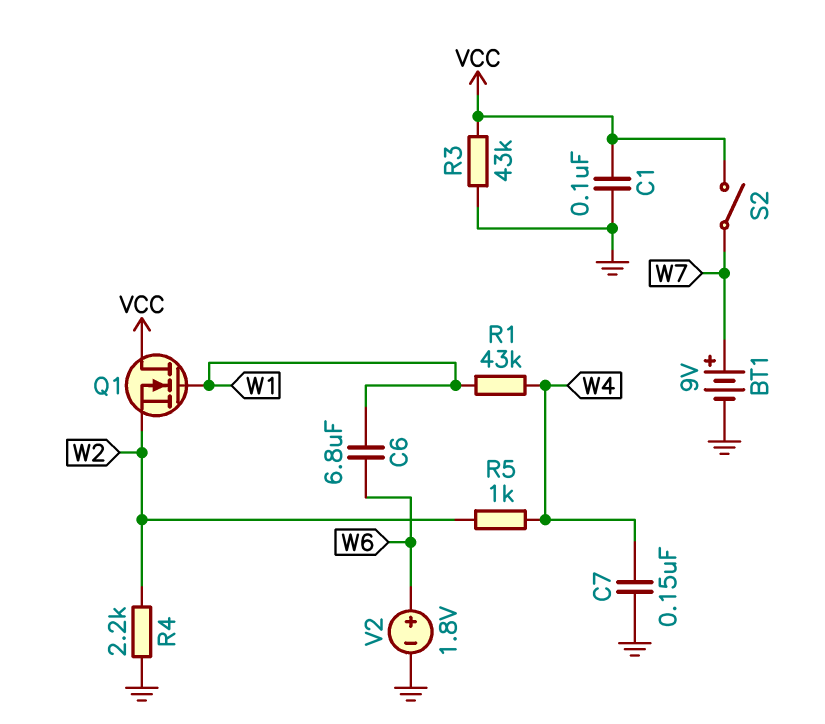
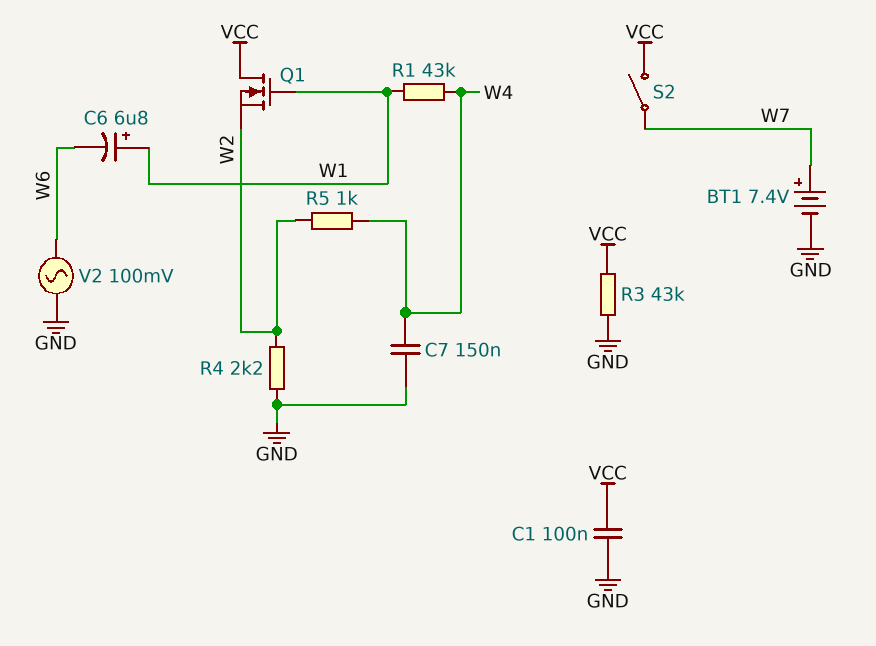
BT1: 9V (plus W7, minus GND) -> 7.4V (plus W7, minus GND)
C6: 6.8uF (W1, W6) -> 6.8uF (plus W1, minus W6)
V2: 1.8V (plus W6, minus GND) -> AC 100mV (GND, W6)

